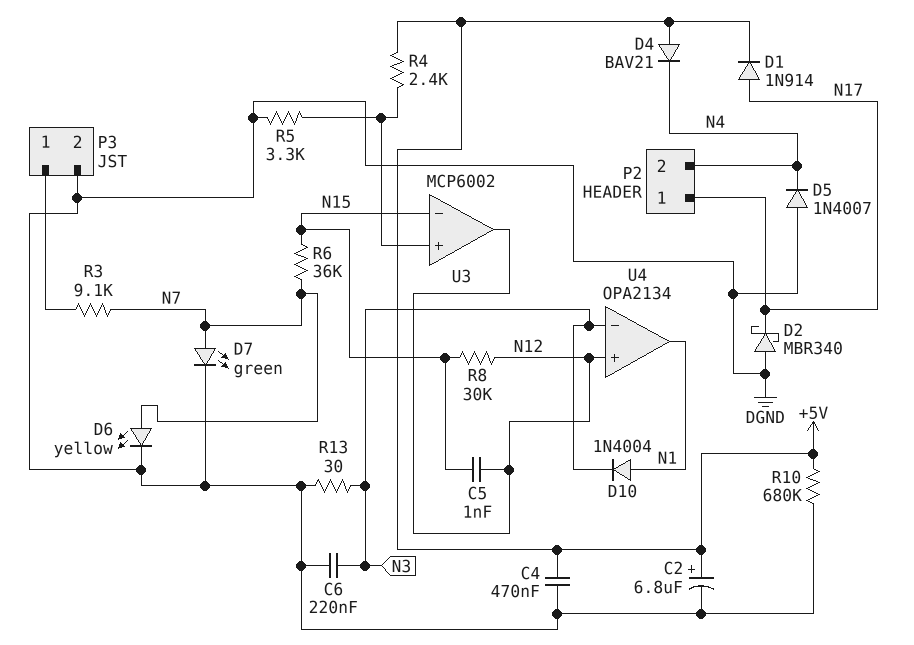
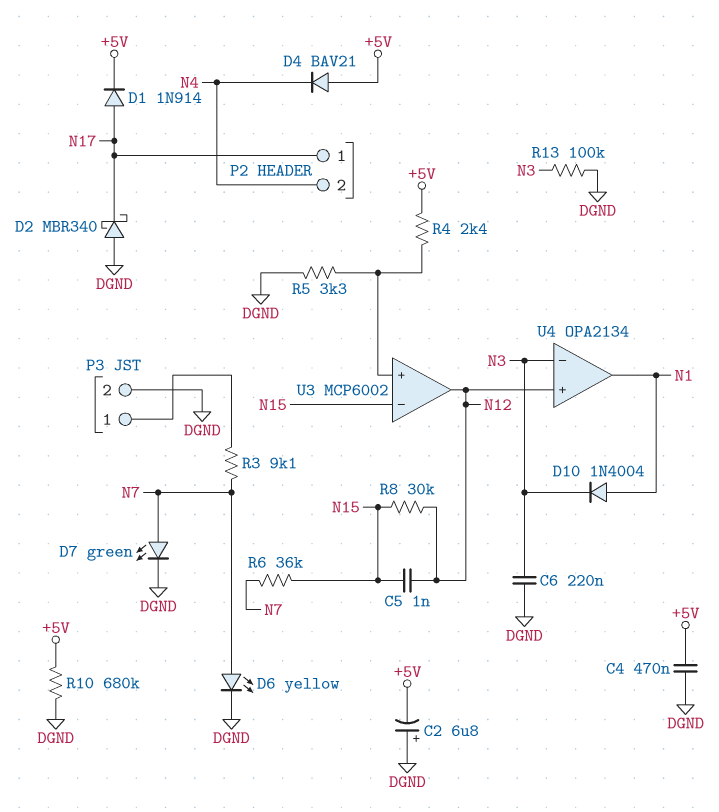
C2: 6.8uF (plus +5V, minus DGND) -> 6.8uF (plus DGND, minus +5V)
D5: diode 1N4007 (A DGND, K N4) -> none
R13: 30 (DGND, N3) -> 100k (DGND, N3)

